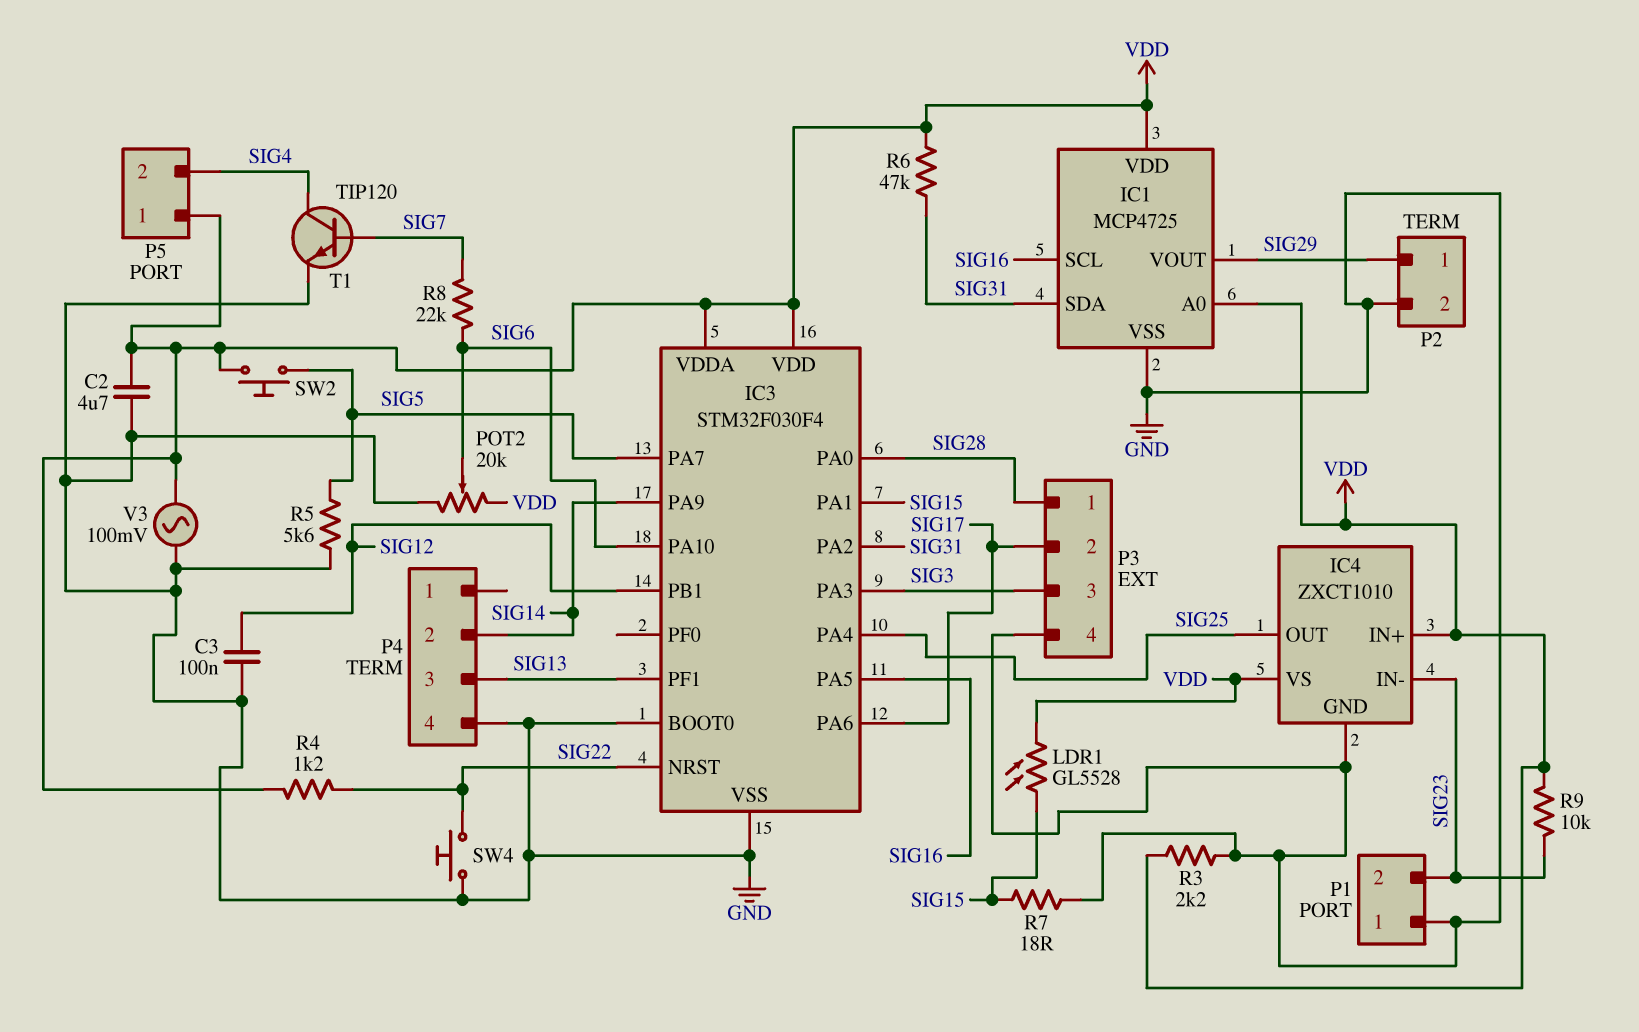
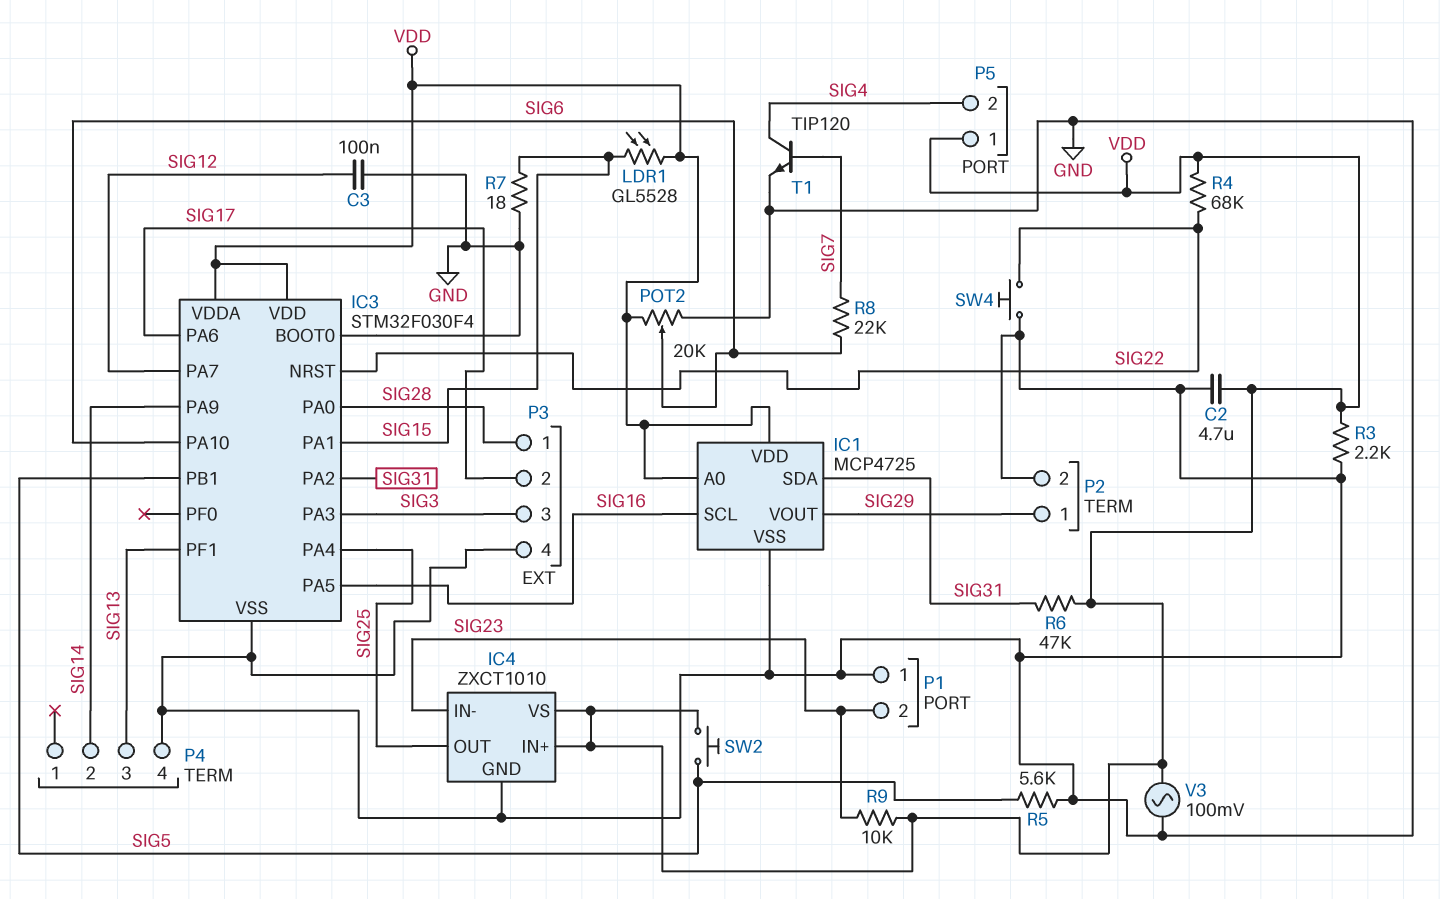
IC3 pin PA7: SIG5 -> SIG12
IC3 pin PB1: SIG12 -> SIG5
R4: 1.2k (SIG22, VDD) -> 68k (SIG22, VDD)

